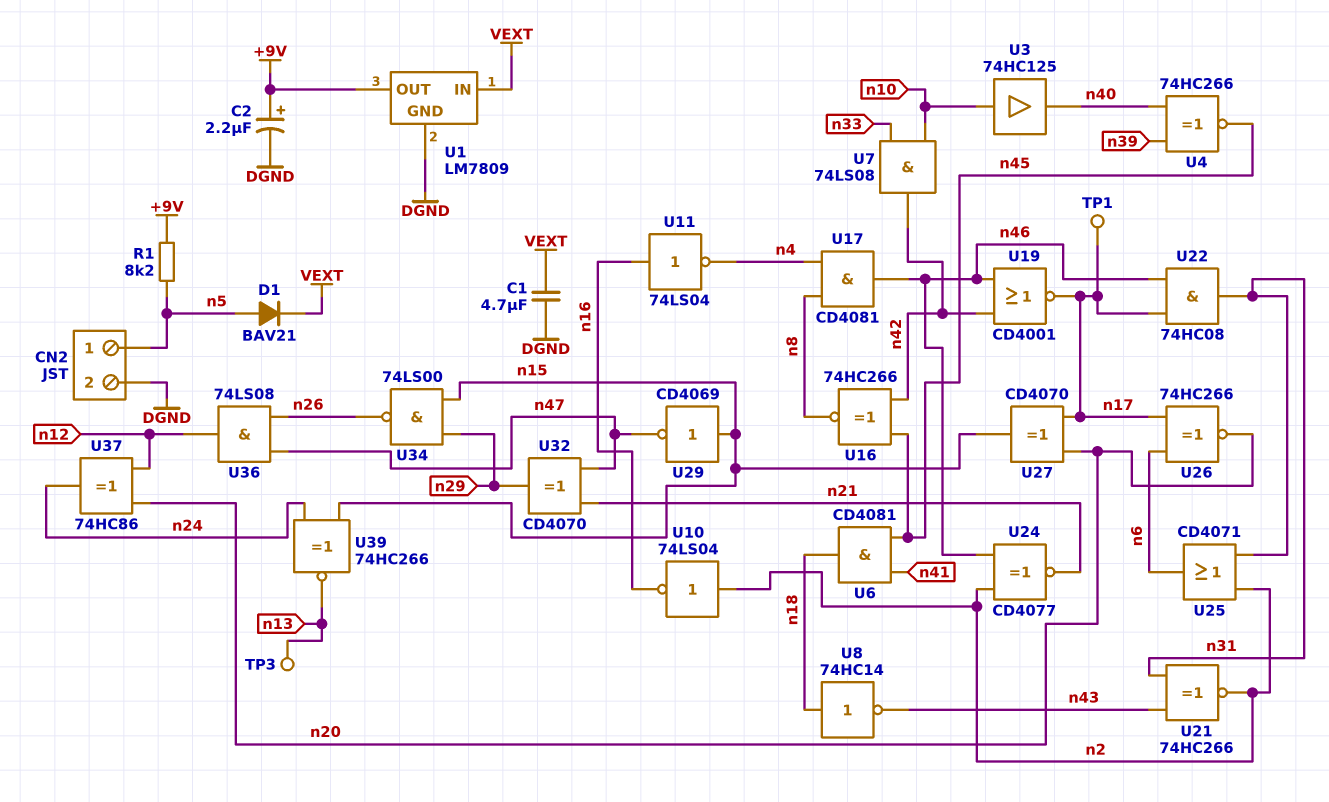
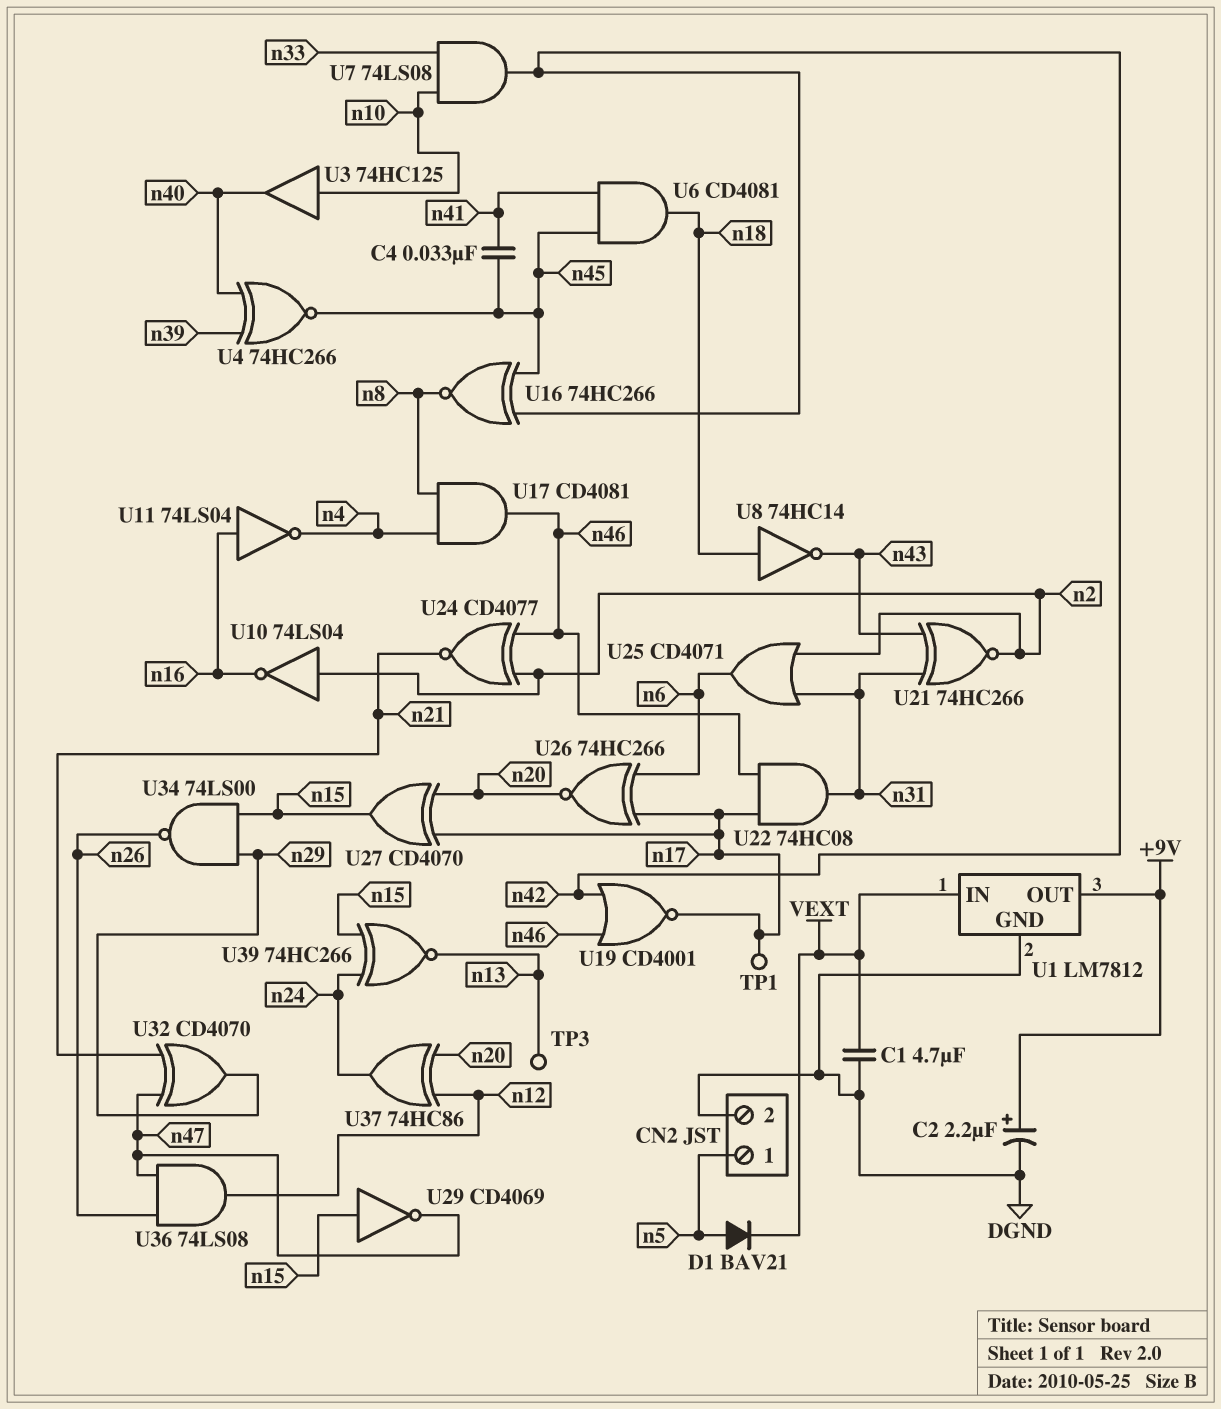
C4: none -> 33nF (n41, n45)
R1: 8.2k (+9V, n5) -> none
U1: LM7809 -> LM7812

